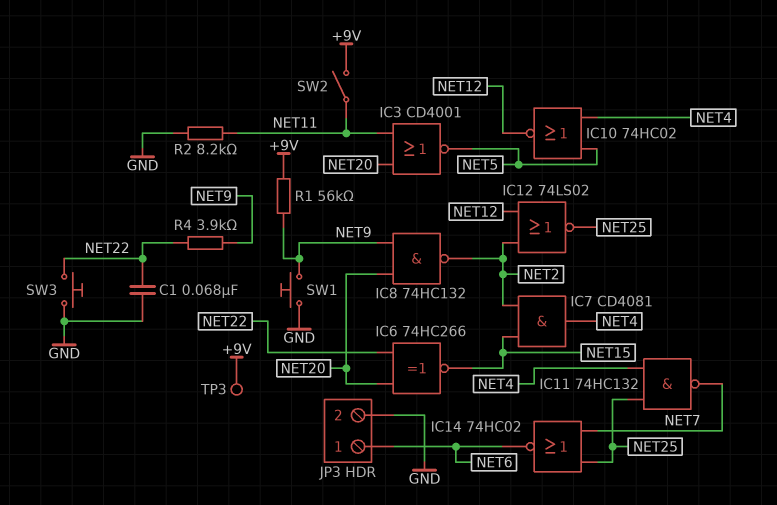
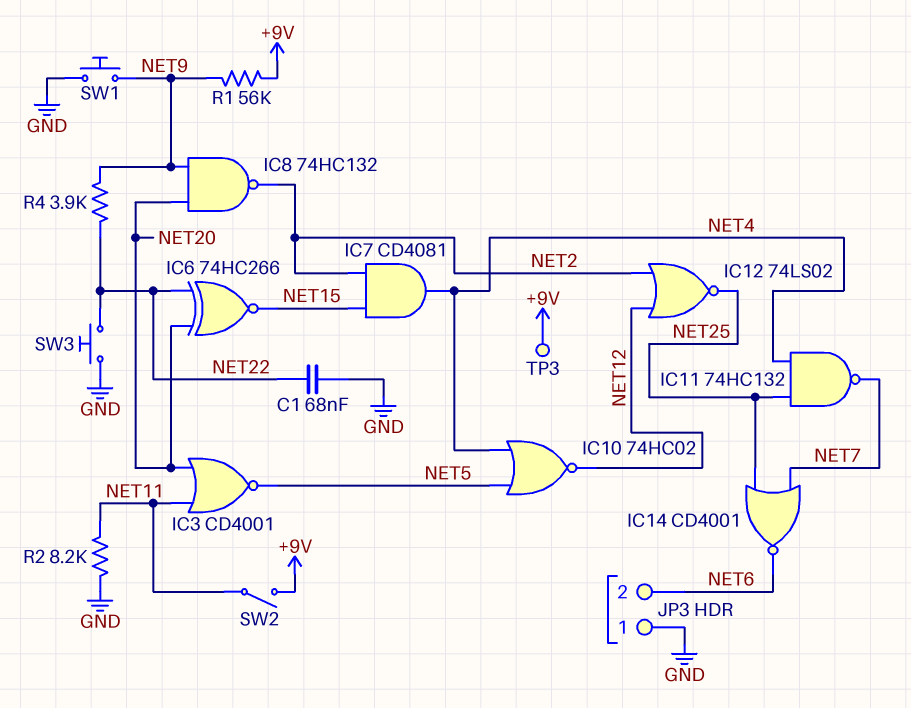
IC14: NOR 74HC02 (in NET7, in NET25, out NET6) -> NOR CD4001 (in NET7, in NET25, out NET6)
JP3 pin 1: NET6 -> GND
JP3 pin 2: GND -> NET6

